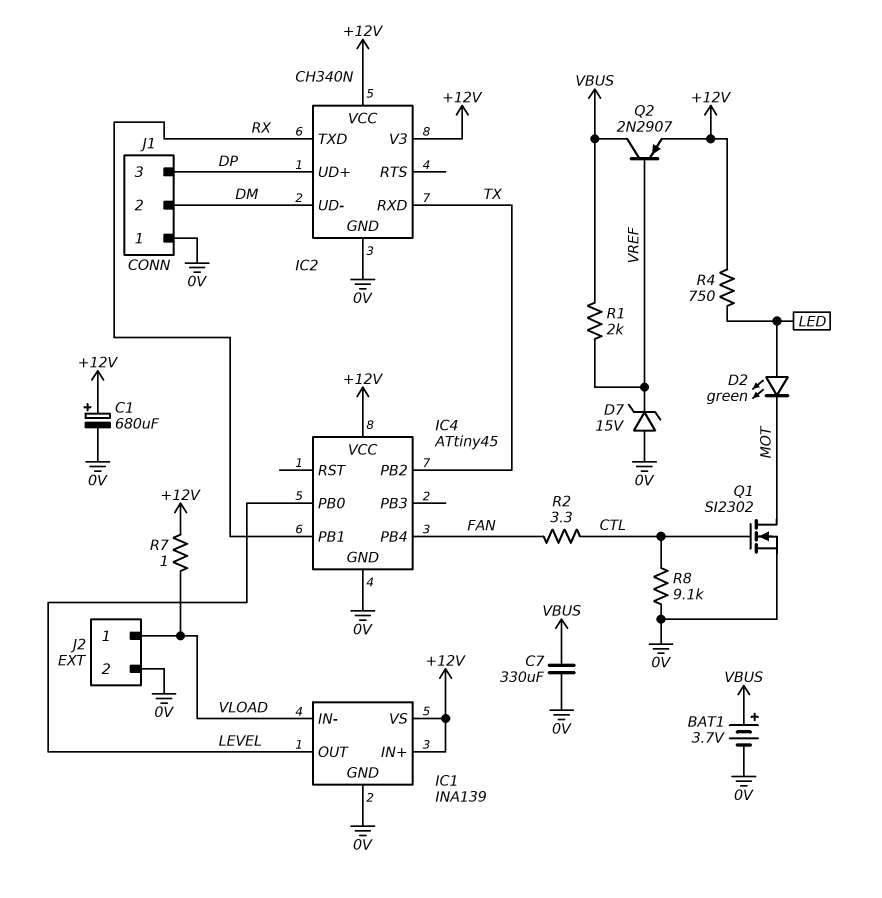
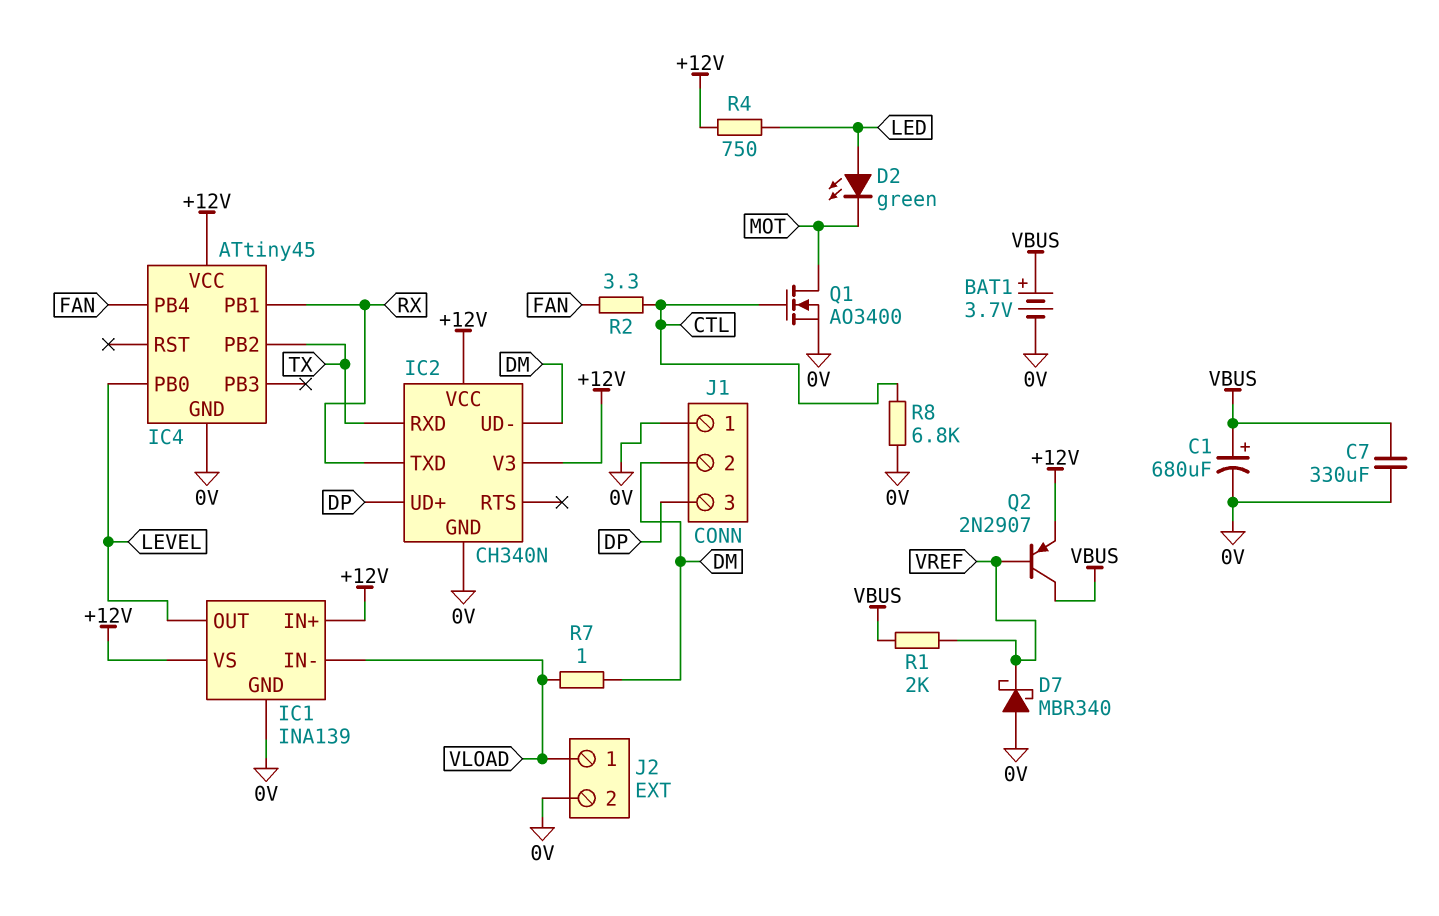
C1: 680uF (plus +12V, minus 0V) -> 680uF (plus VBUS, minus 0V)
D7: zener 15V (A 0V, K VREF) -> schottky MBR340 (A 0V, K VREF)
Q1: NMOS SI2302 (G CTL, D MOT, S 0V) -> NMOS AO3400 (G CTL, D MOT, S 0V)
R7: 1 (+12V, VLOAD) -> 1 (DM, VLOAD)
R8: 9.1k (0V, CTL) -> 6.8k (0V, CTL)

